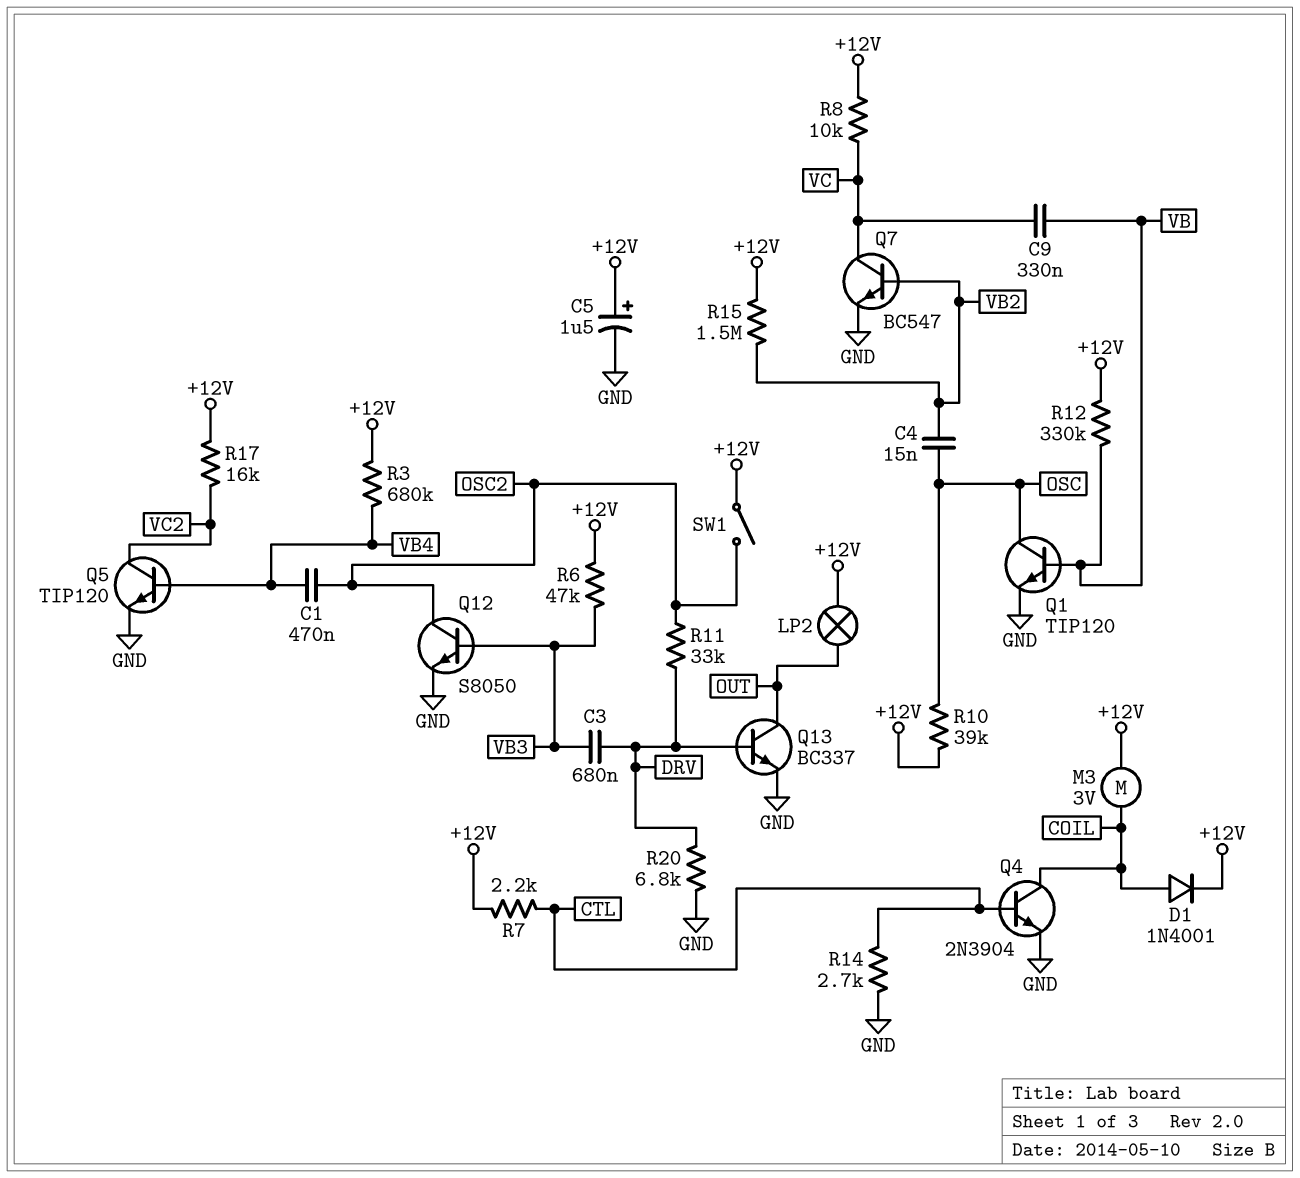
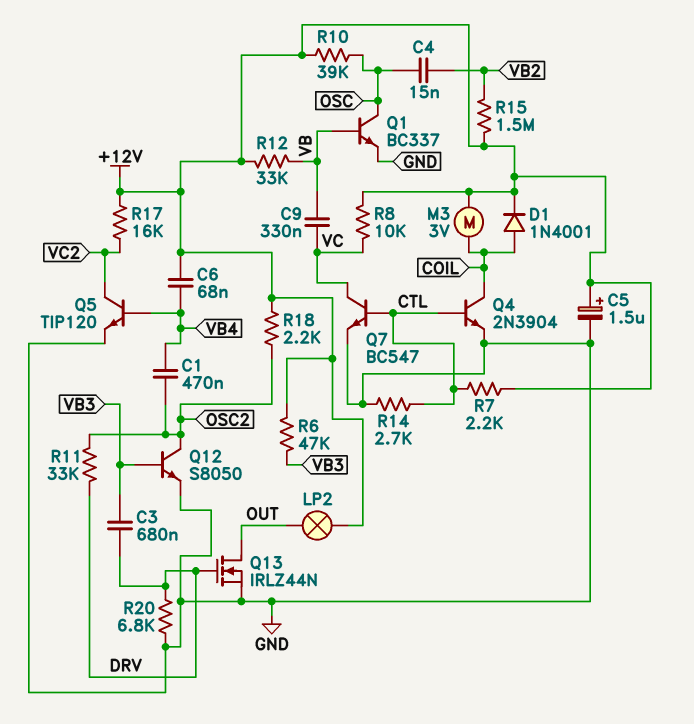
C6: none -> 68nF (+12V, VB4)
Q1: NPN TIP120 (B VB, C OSC, E GND) -> NPN BC337 (B VB, C OSC, E GND)
Q7: NPN BC547 (B VB2, C VC, E GND) -> NPN BC547 (B CTL, C VC, E GND)
Q13: NPN BC337 (B DRV, C OUT, E GND) -> NMOS IRLZ44N (G DRV, D OUT, S GND)
R3: 680k (+12V, VB4) -> none
R12: 330k (+12V, VB) -> 33k (+12V, VB)
R18: none -> 2.2k (+12V, OSC2)
SW1: switch (+12V, OSC2) -> none

